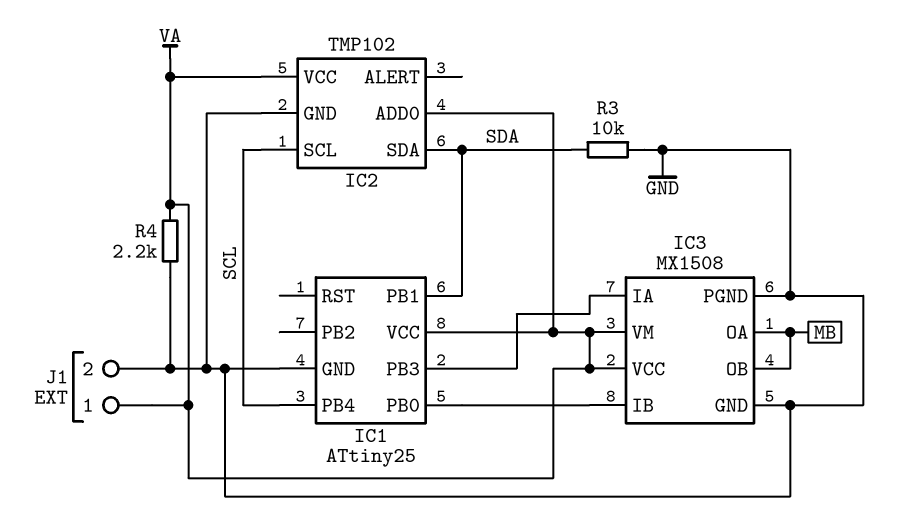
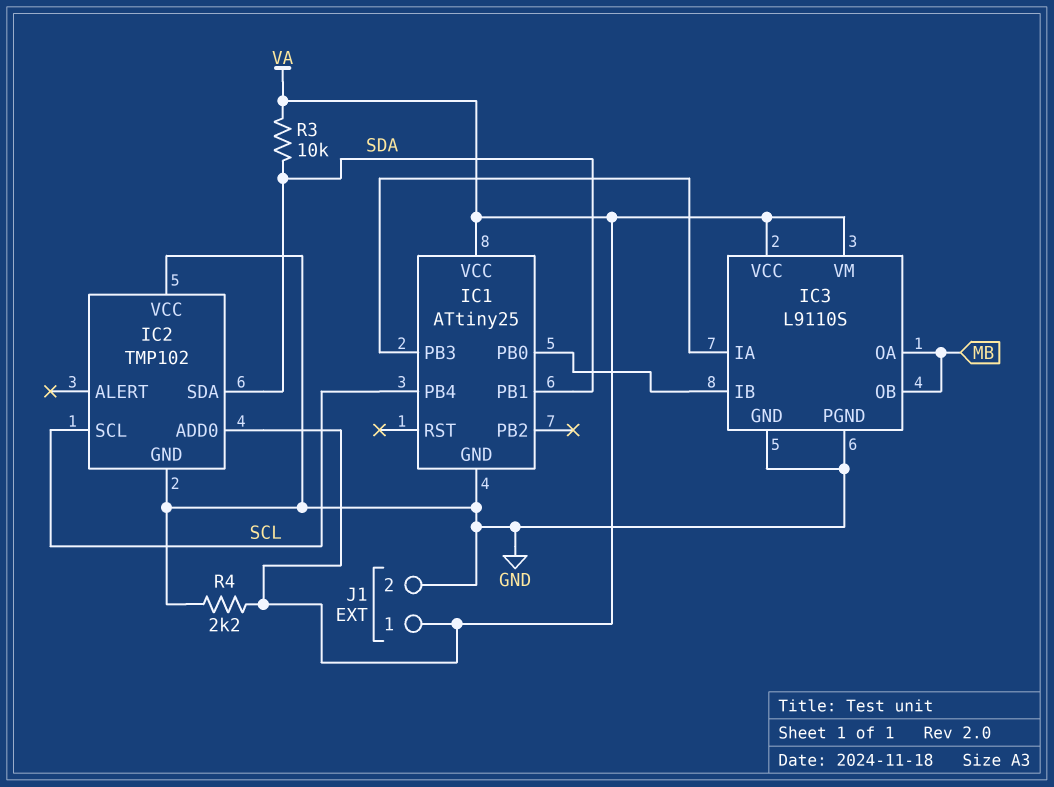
IC2 pin VCC: VA -> GND
IC3: MX1508 -> L9110S
R3: 10k (GND, SDA) -> 10k (SDA, VA)

